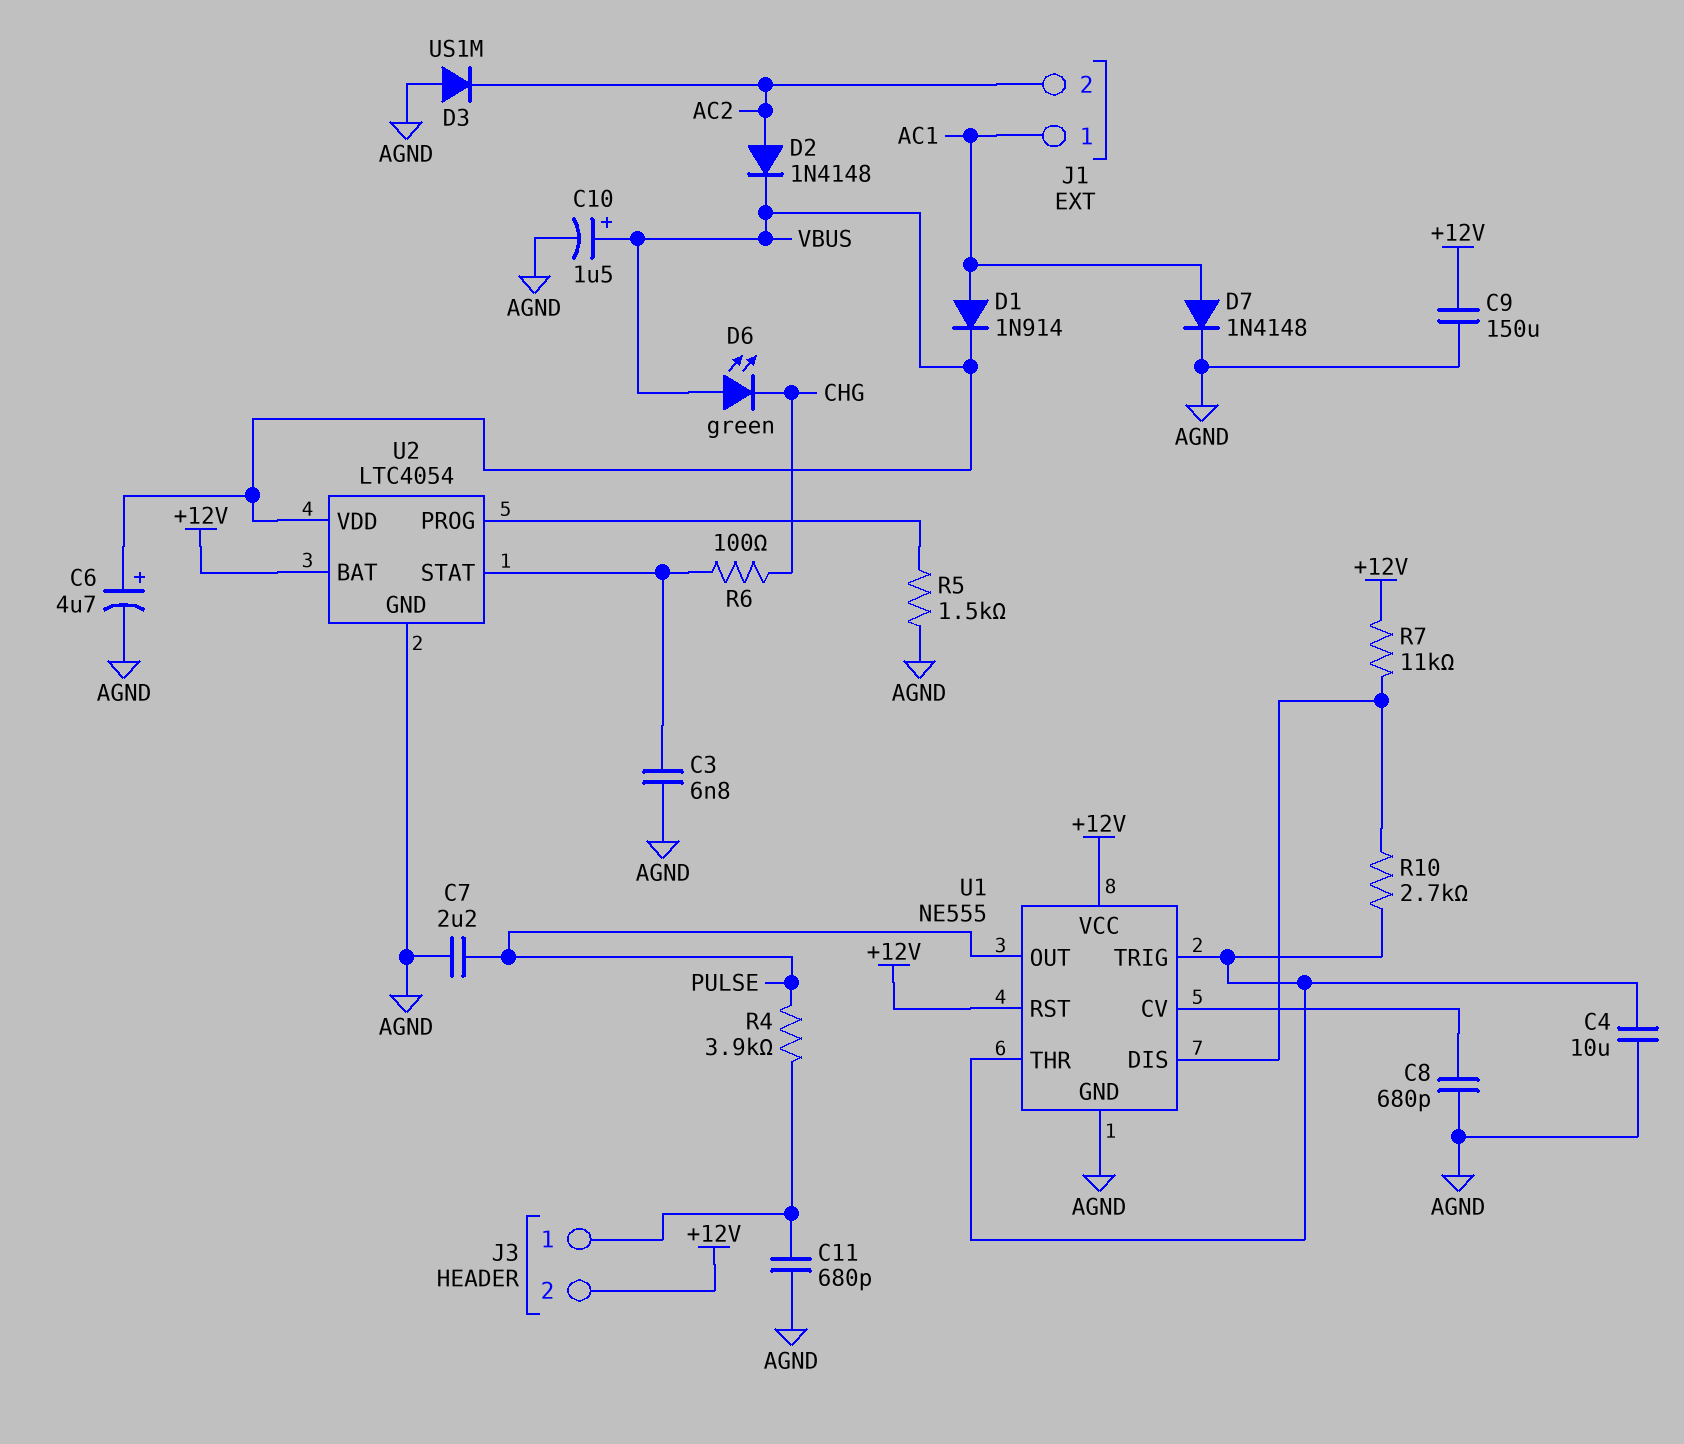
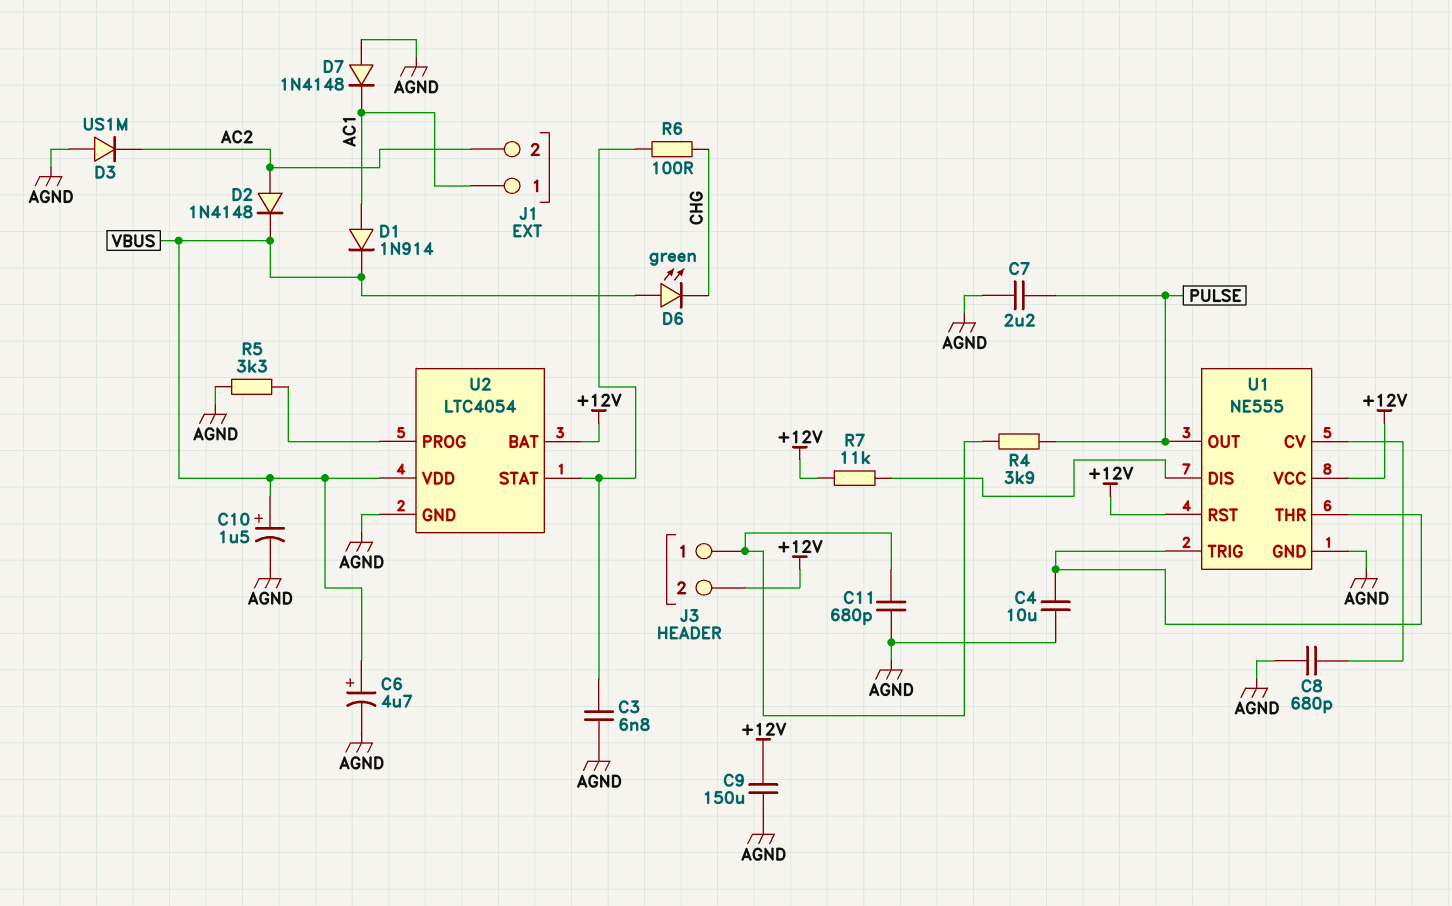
D7: diode 1N4148 (A AC1, K AGND) -> diode 1N4148 (A AGND, K AC1)
R5: 1.5k (AGND, U2/PROG) -> 3.3k (AGND, U2/PROG)
R10: 2.7k (U1/DIS, U1/THR) -> none

